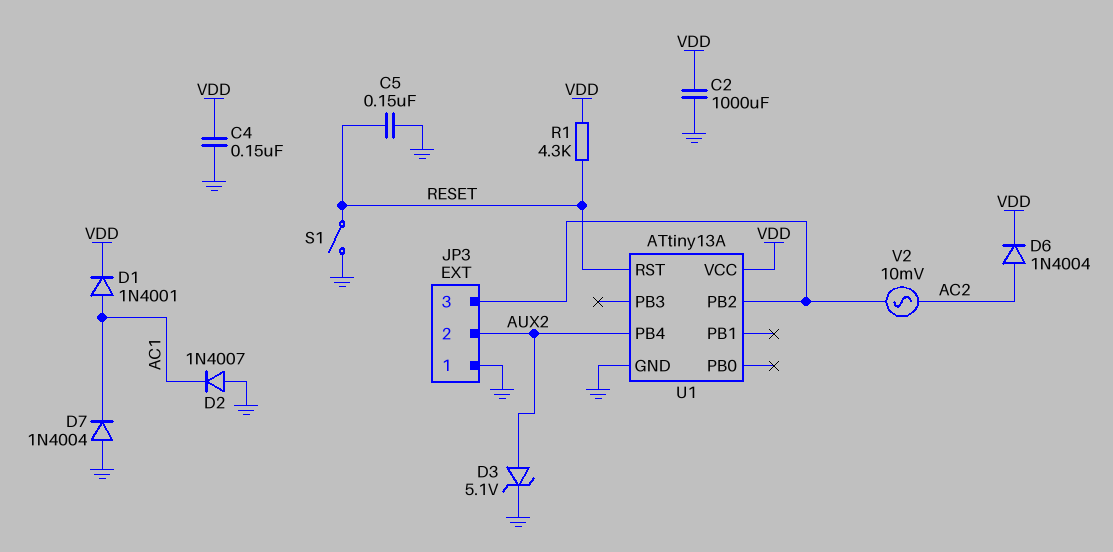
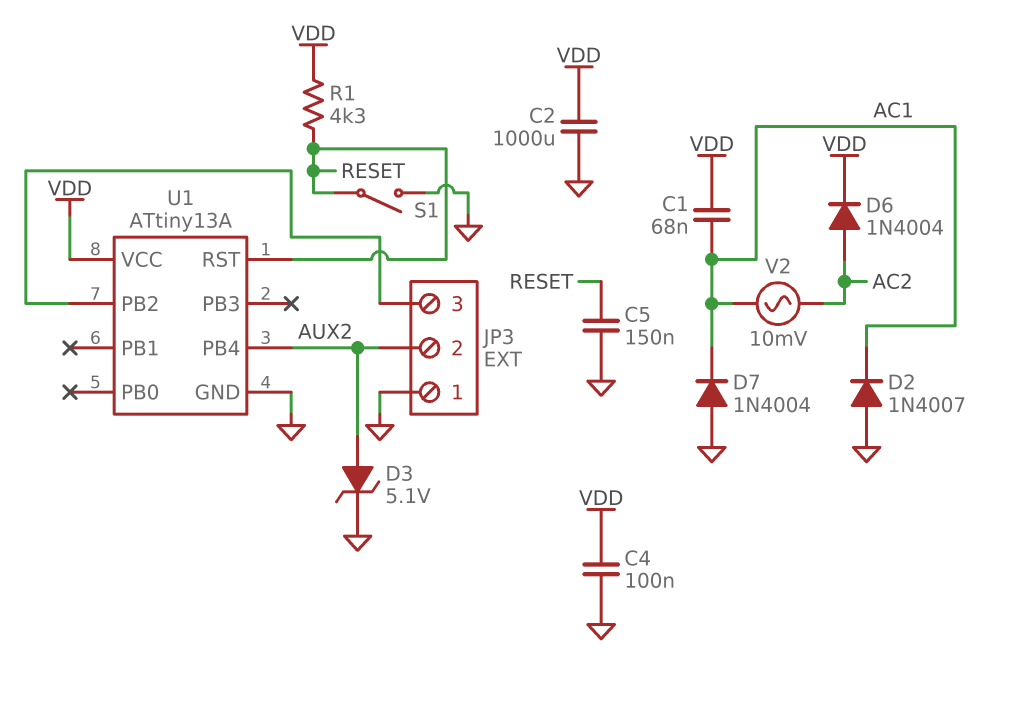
C1: none -> 68nF (AC1, VDD)
C4: 150nF (GND, VDD) -> 100nF (GND, VDD)
D1: diode 1N4001 (A AC1, K VDD) -> none
V2: AC 10mV (AC2, JP3/3) -> AC 10mV (AC1, AC2)

